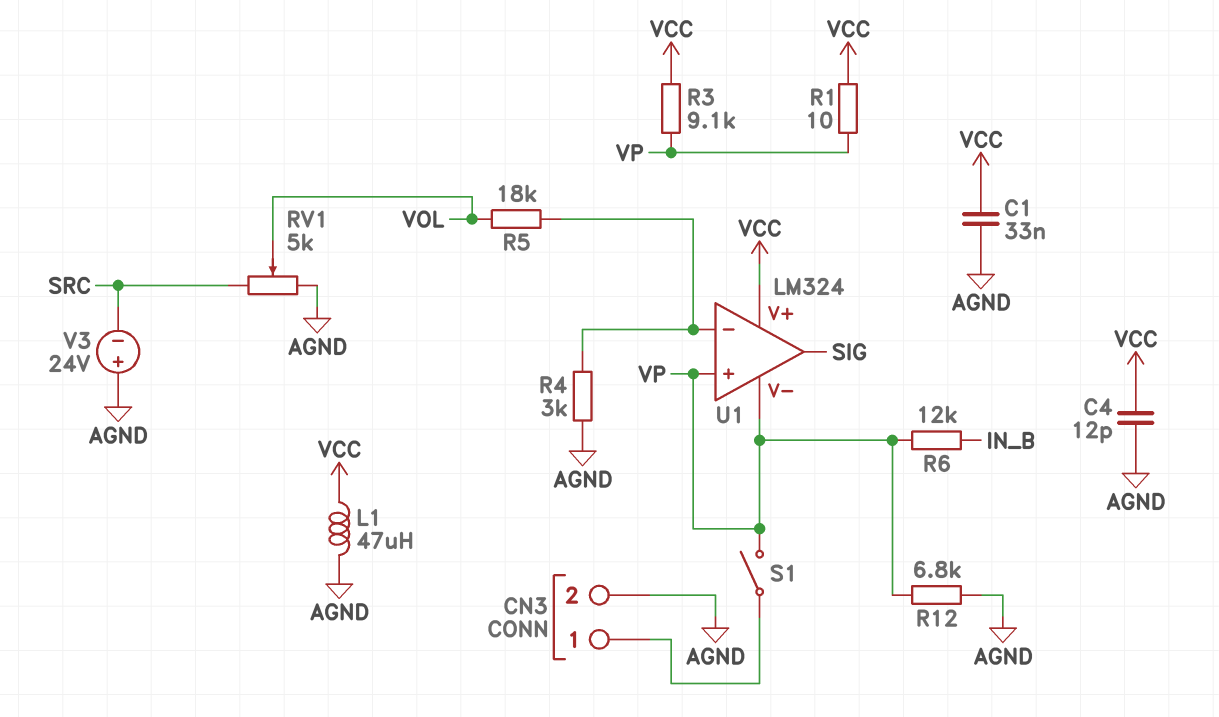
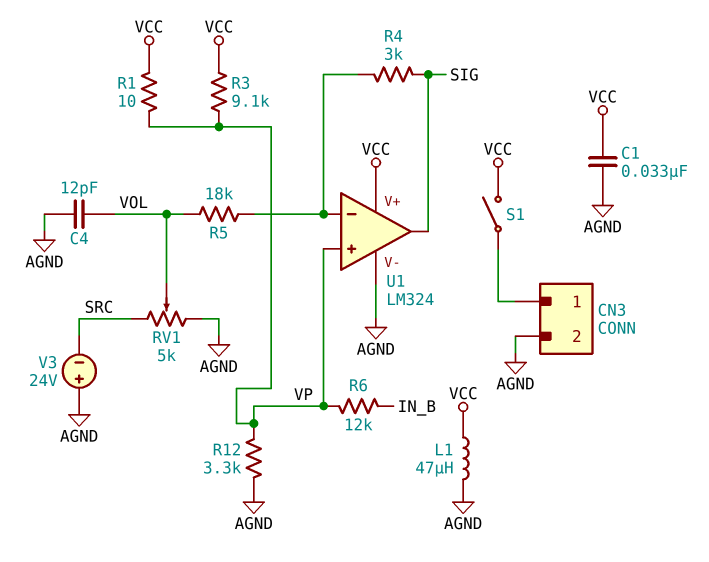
C4: 12pF (AGND, VCC) -> 12pF (AGND, VOL)
R4: 3k (AGND, U1/in-) -> 3k (SIG, U1/in-)
R12: 6.8k (AGND, VP) -> 3.3k (AGND, VP)
S1: switch (CN3/1, VP) -> switch (CN3/1, VCC)
U1 pin V-: VP -> AGND

